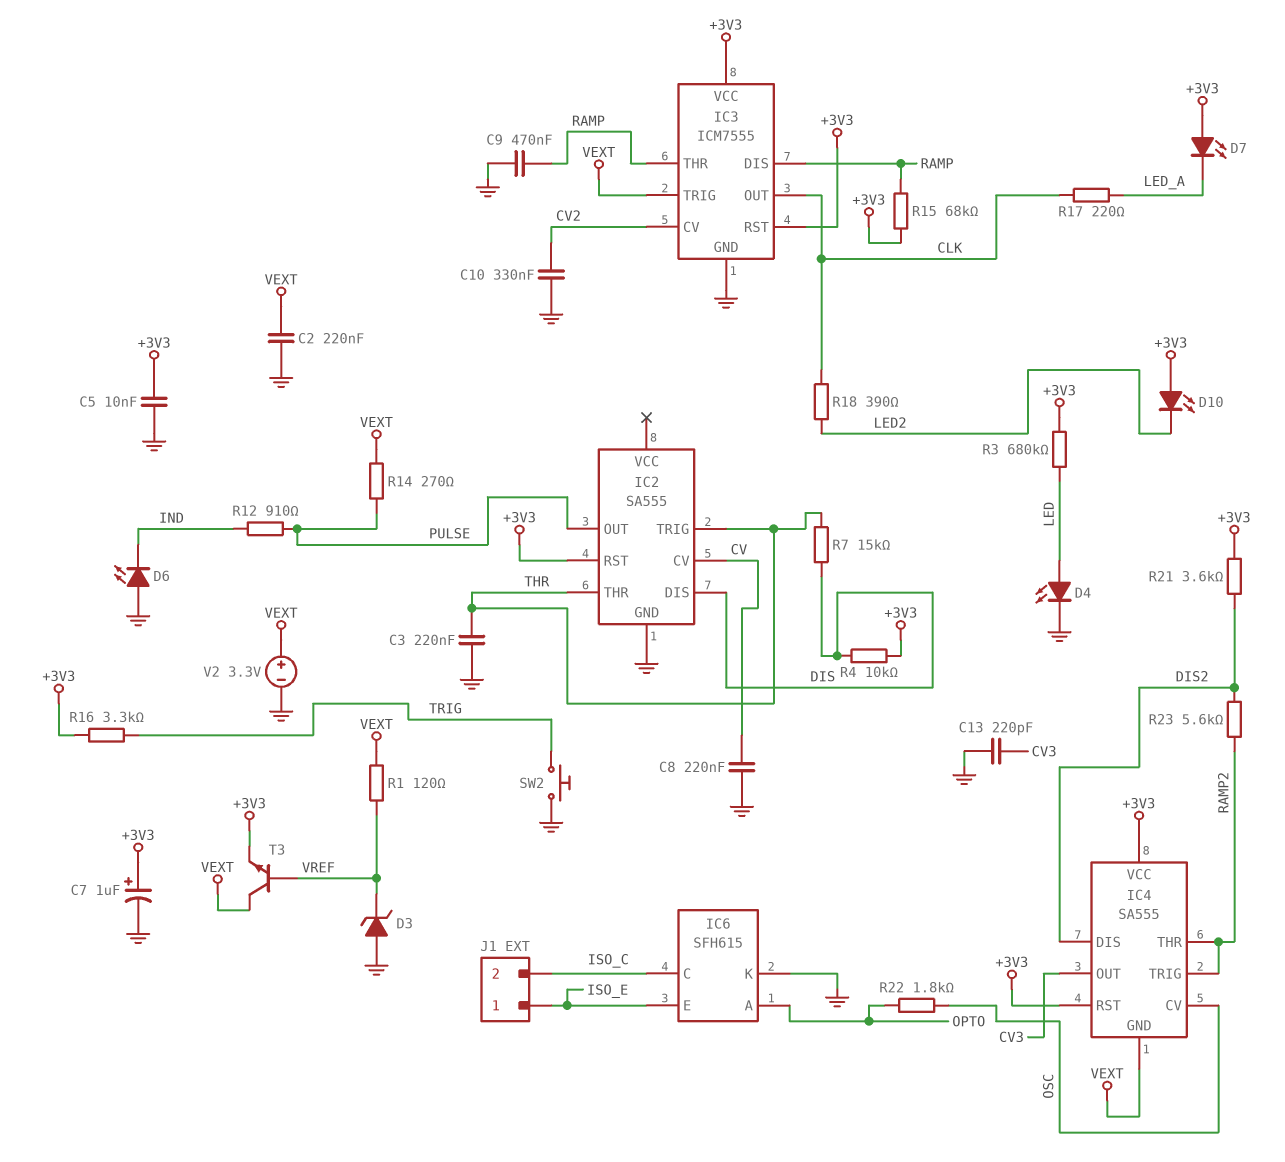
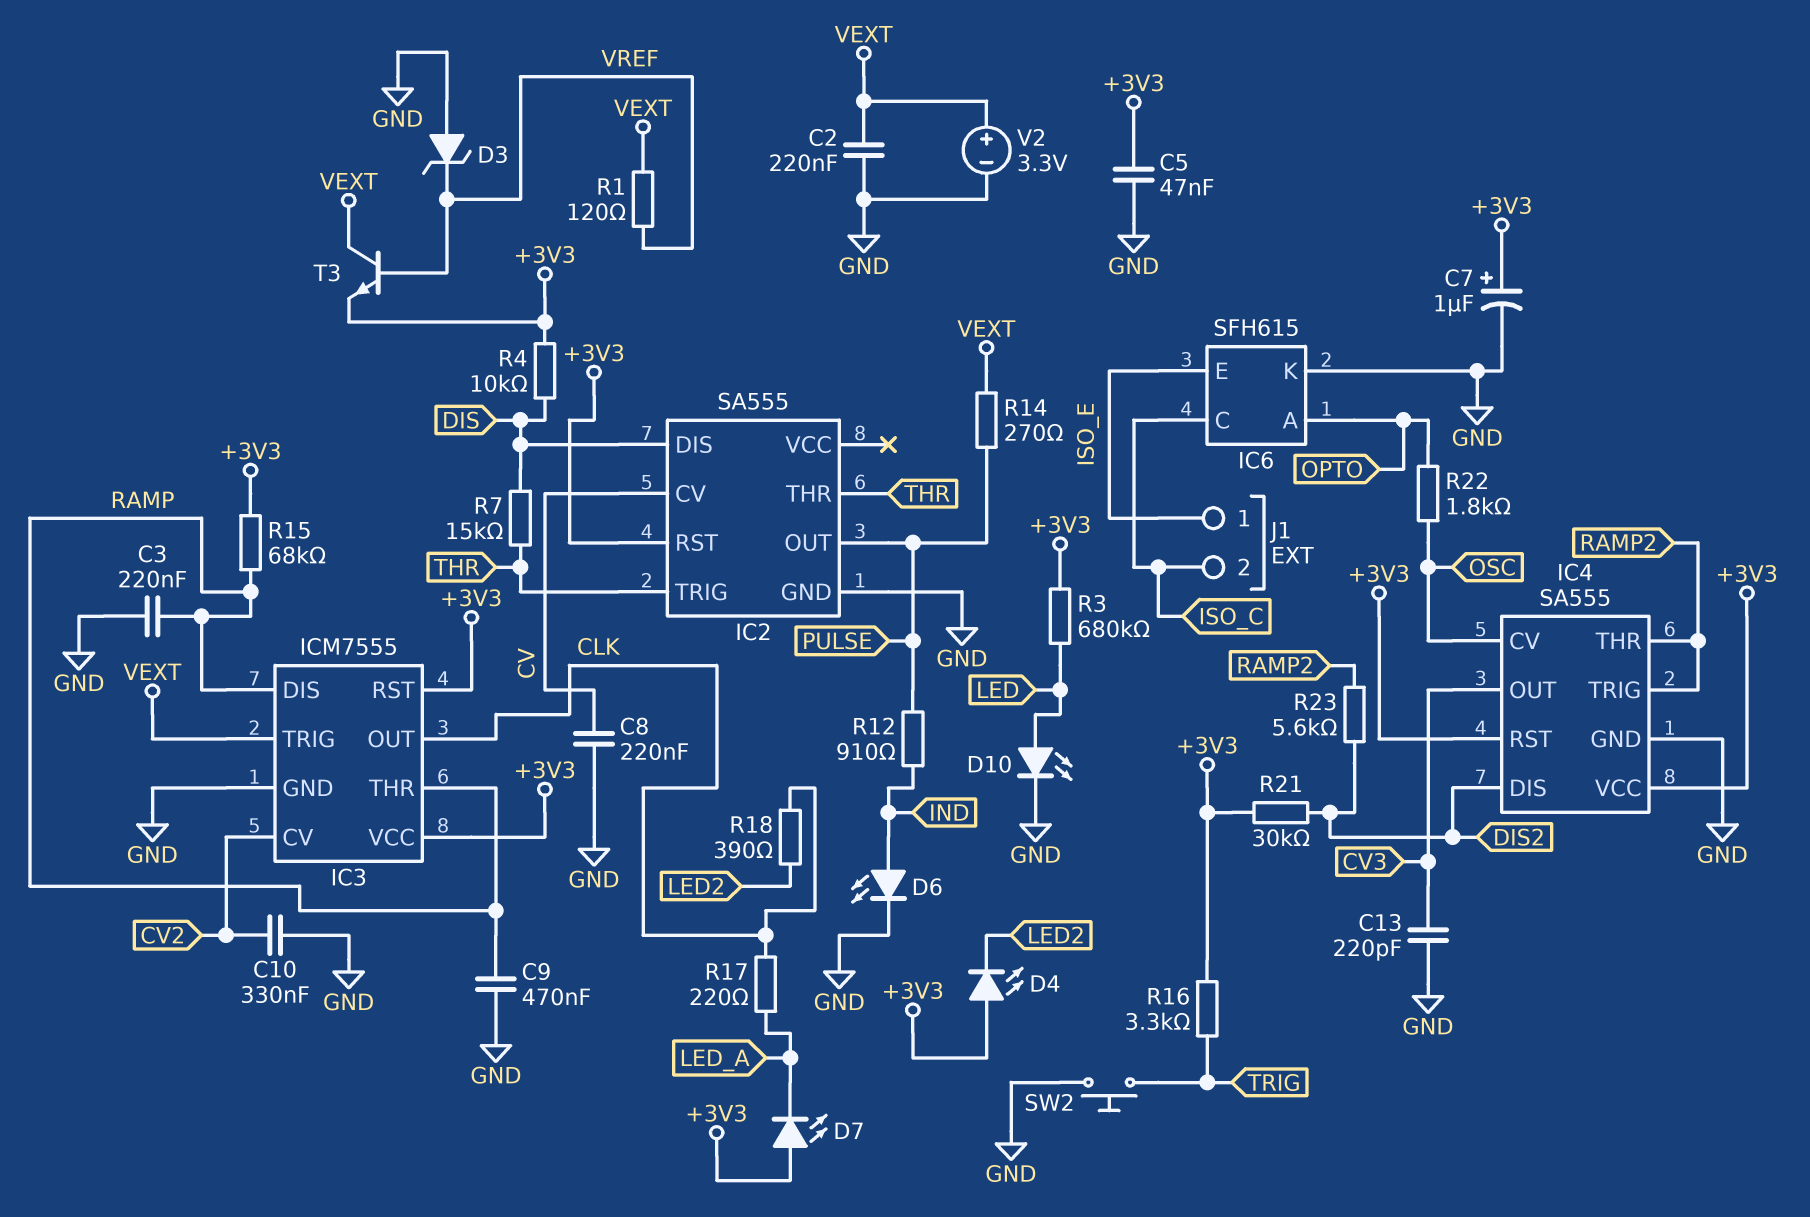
C3: 220nF (GND, THR) -> 220nF (GND, RAMP)
C5: 10nF (+3V3, GND) -> 47nF (+3V3, GND)
D4: LED (A LED, K GND) -> LED (A +3V3, K LED2)
D6: LED (A GND, K IND) -> LED (A IND, K GND)
D10: LED (A +3V3, K LED2) -> LED (A LED, K GND)
IC4 pin GND: VEXT -> GND
R21: 3.6k (+3V3, DIS2) -> 30k (+3V3, DIS2)

